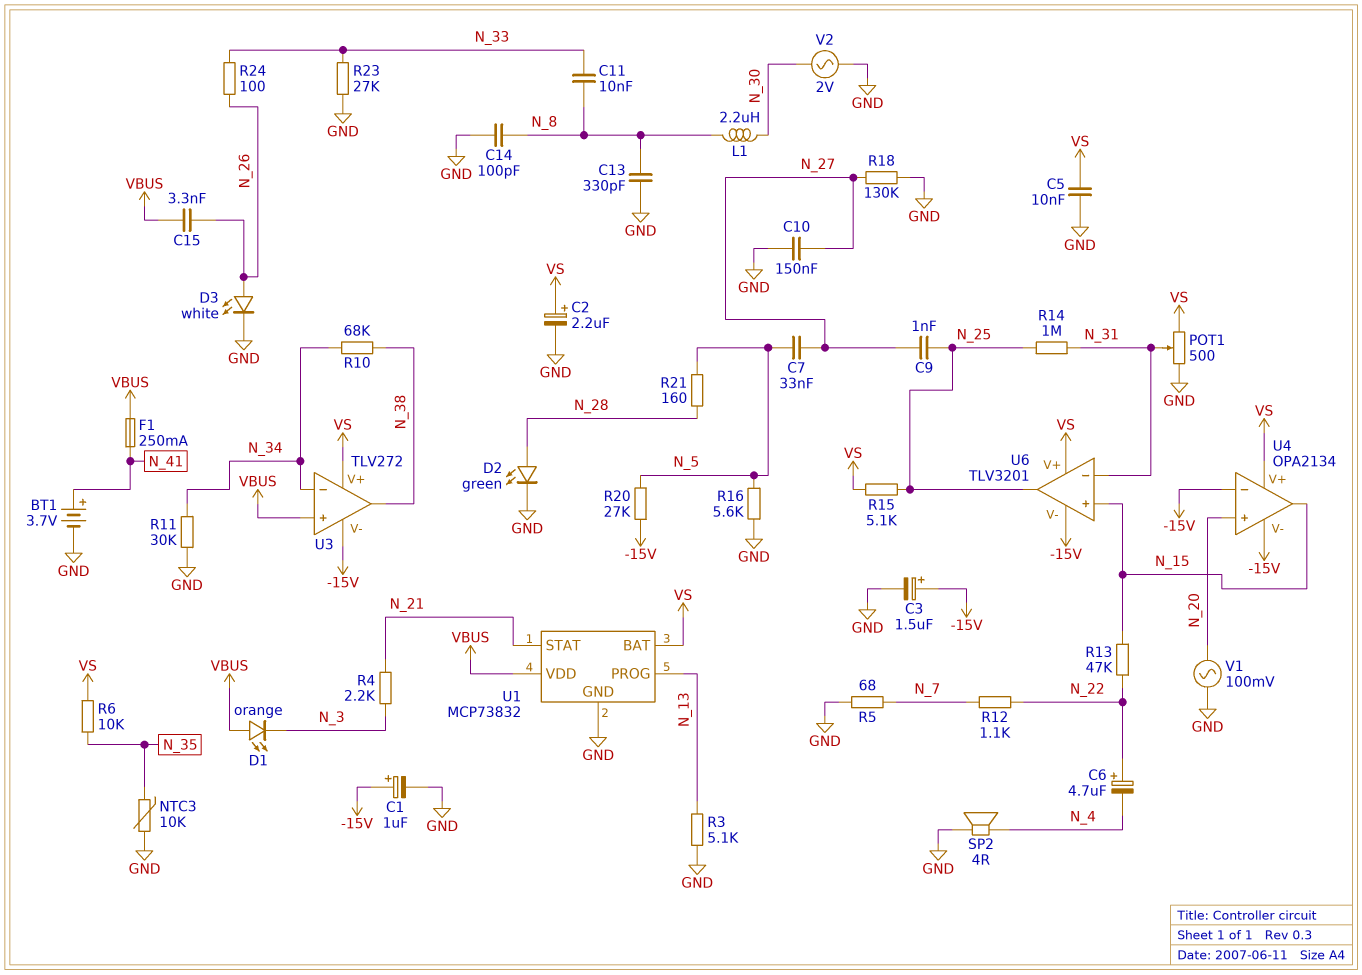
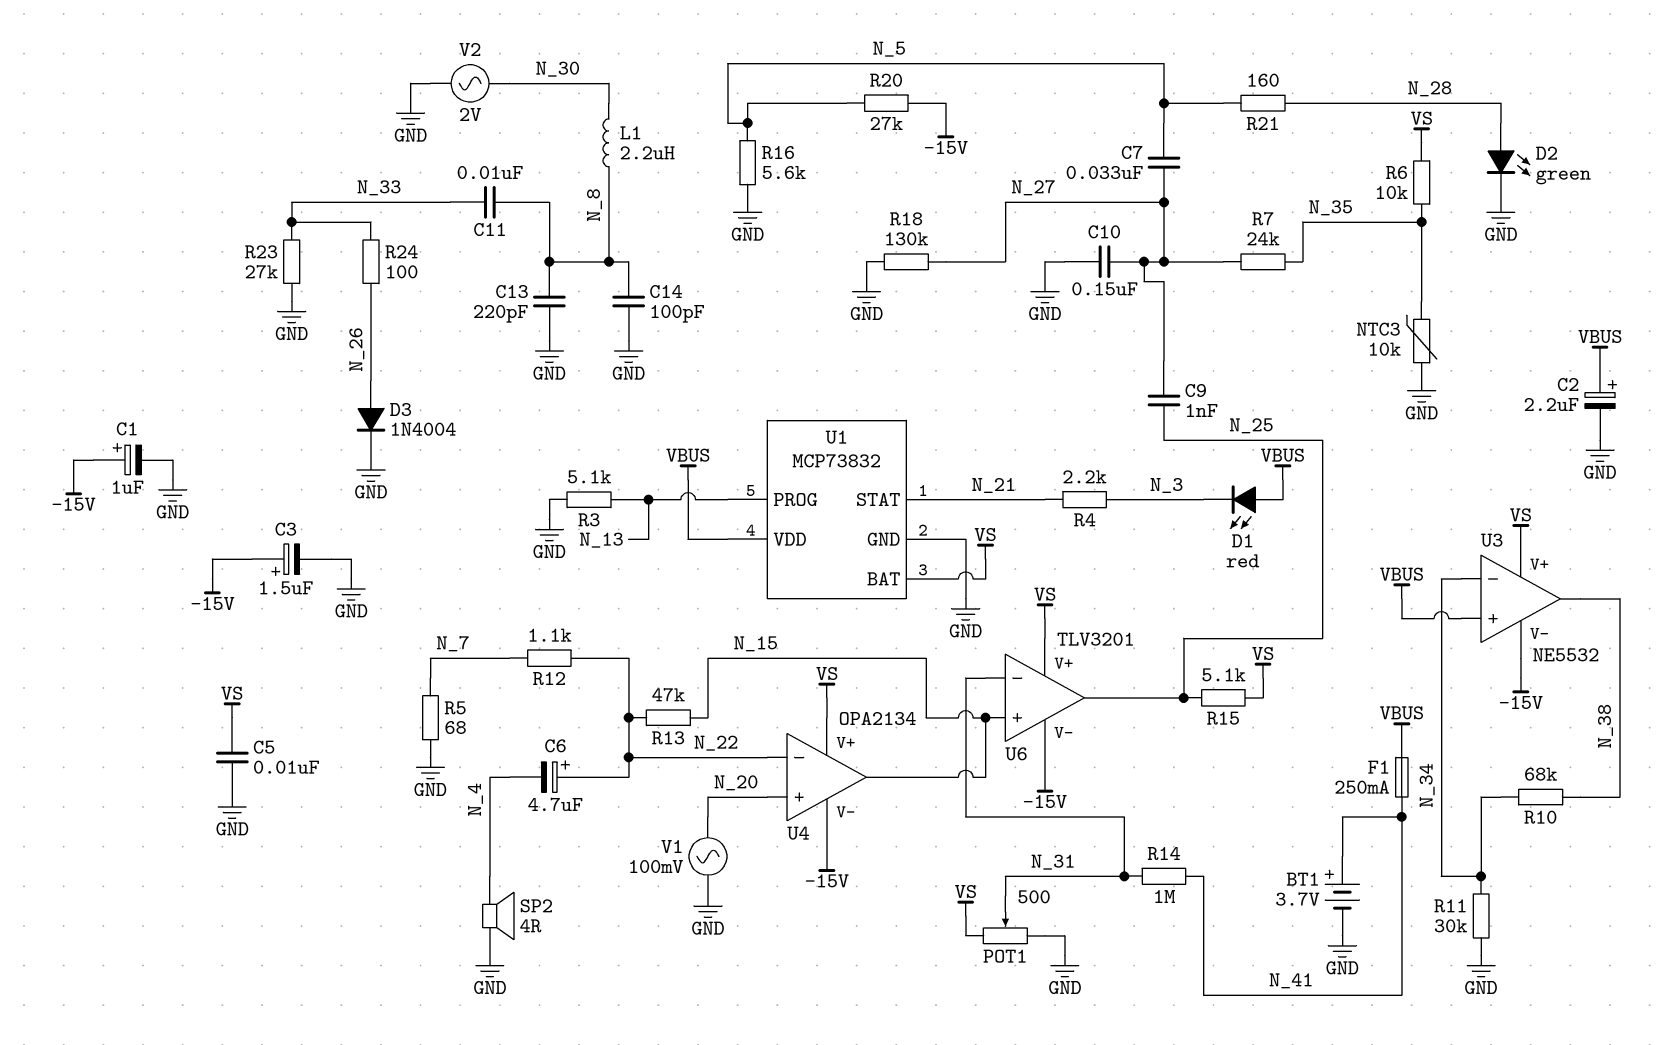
C2: 2.2uF (plus VS, minus GND) -> 2.2uF (plus VBUS, minus GND)
C13: 330pF (GND, N_8) -> 220pF (GND, N_8)
C15: 3.3nF (N_26, VBUS) -> none
D1: LED orange (A VBUS, K N_3) -> LED red (A VBUS, K N_3)
D3: LED white (A N_26, K GND) -> diode 1N4004 (A N_26, K GND)
R7: none -> 24k (N_27, N_35)
R14: 1M (N_25, N_31) -> 1M (N_31, N_41)
U3: TLV272 -> NE5532
U4 pin in-: -15V -> N_22

